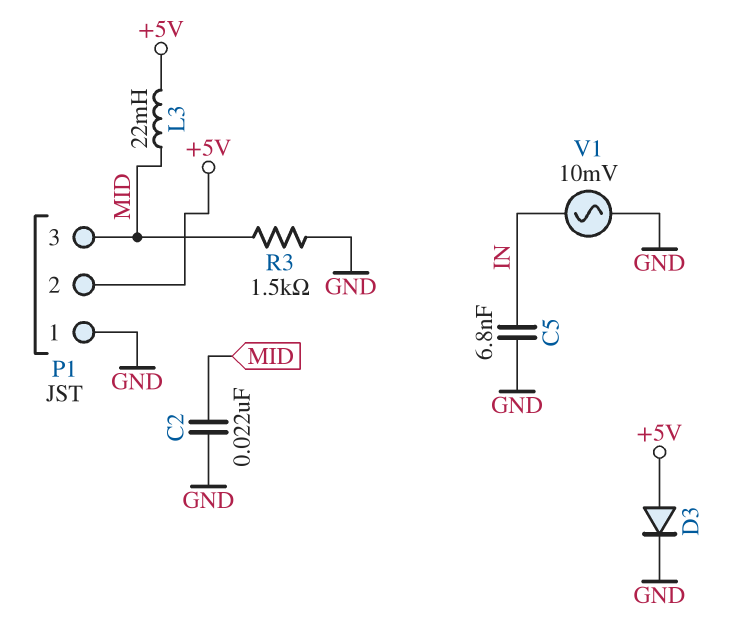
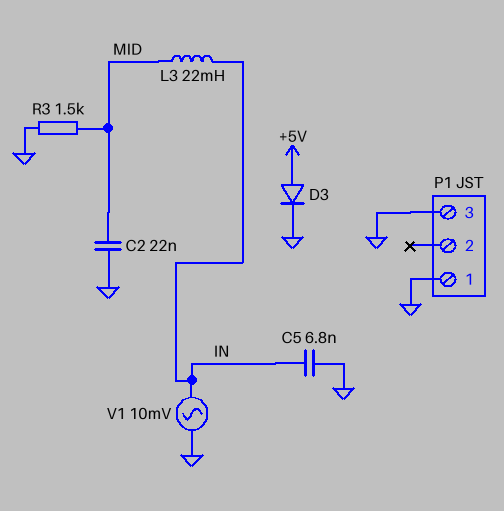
L3: 22mH (+5V, MID) -> 22mH (IN, MID)
P1 pin 2: +5V -> none
P1 pin 3: MID -> GND

